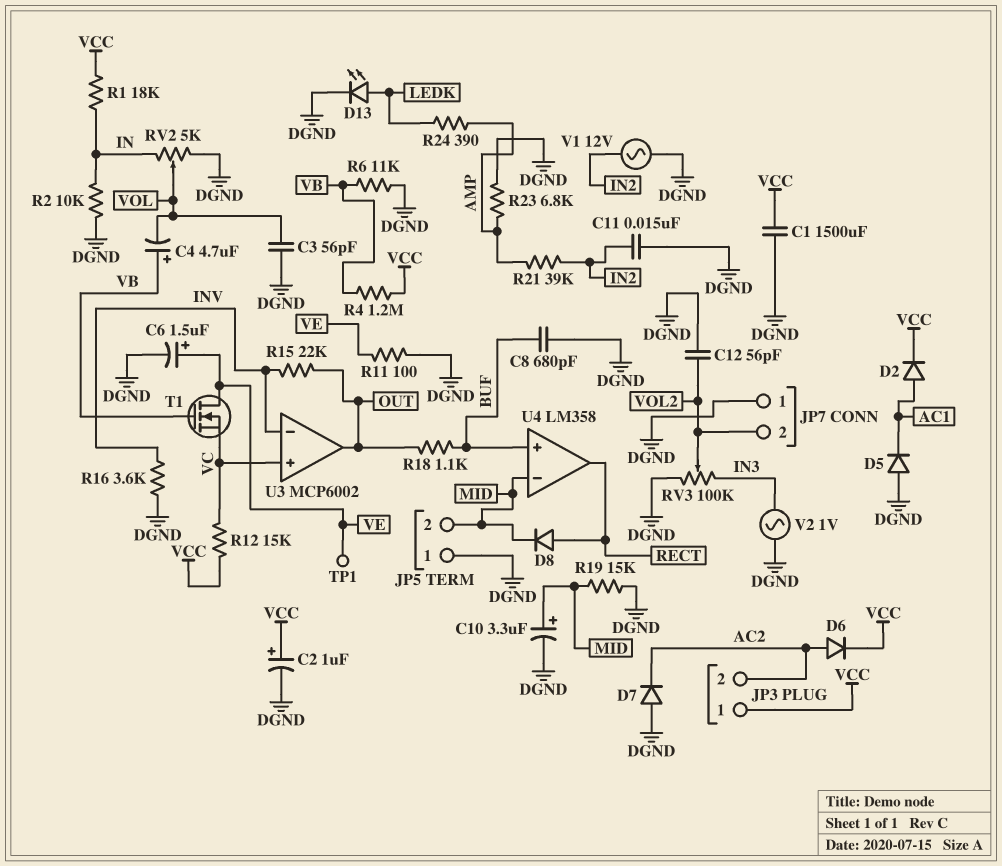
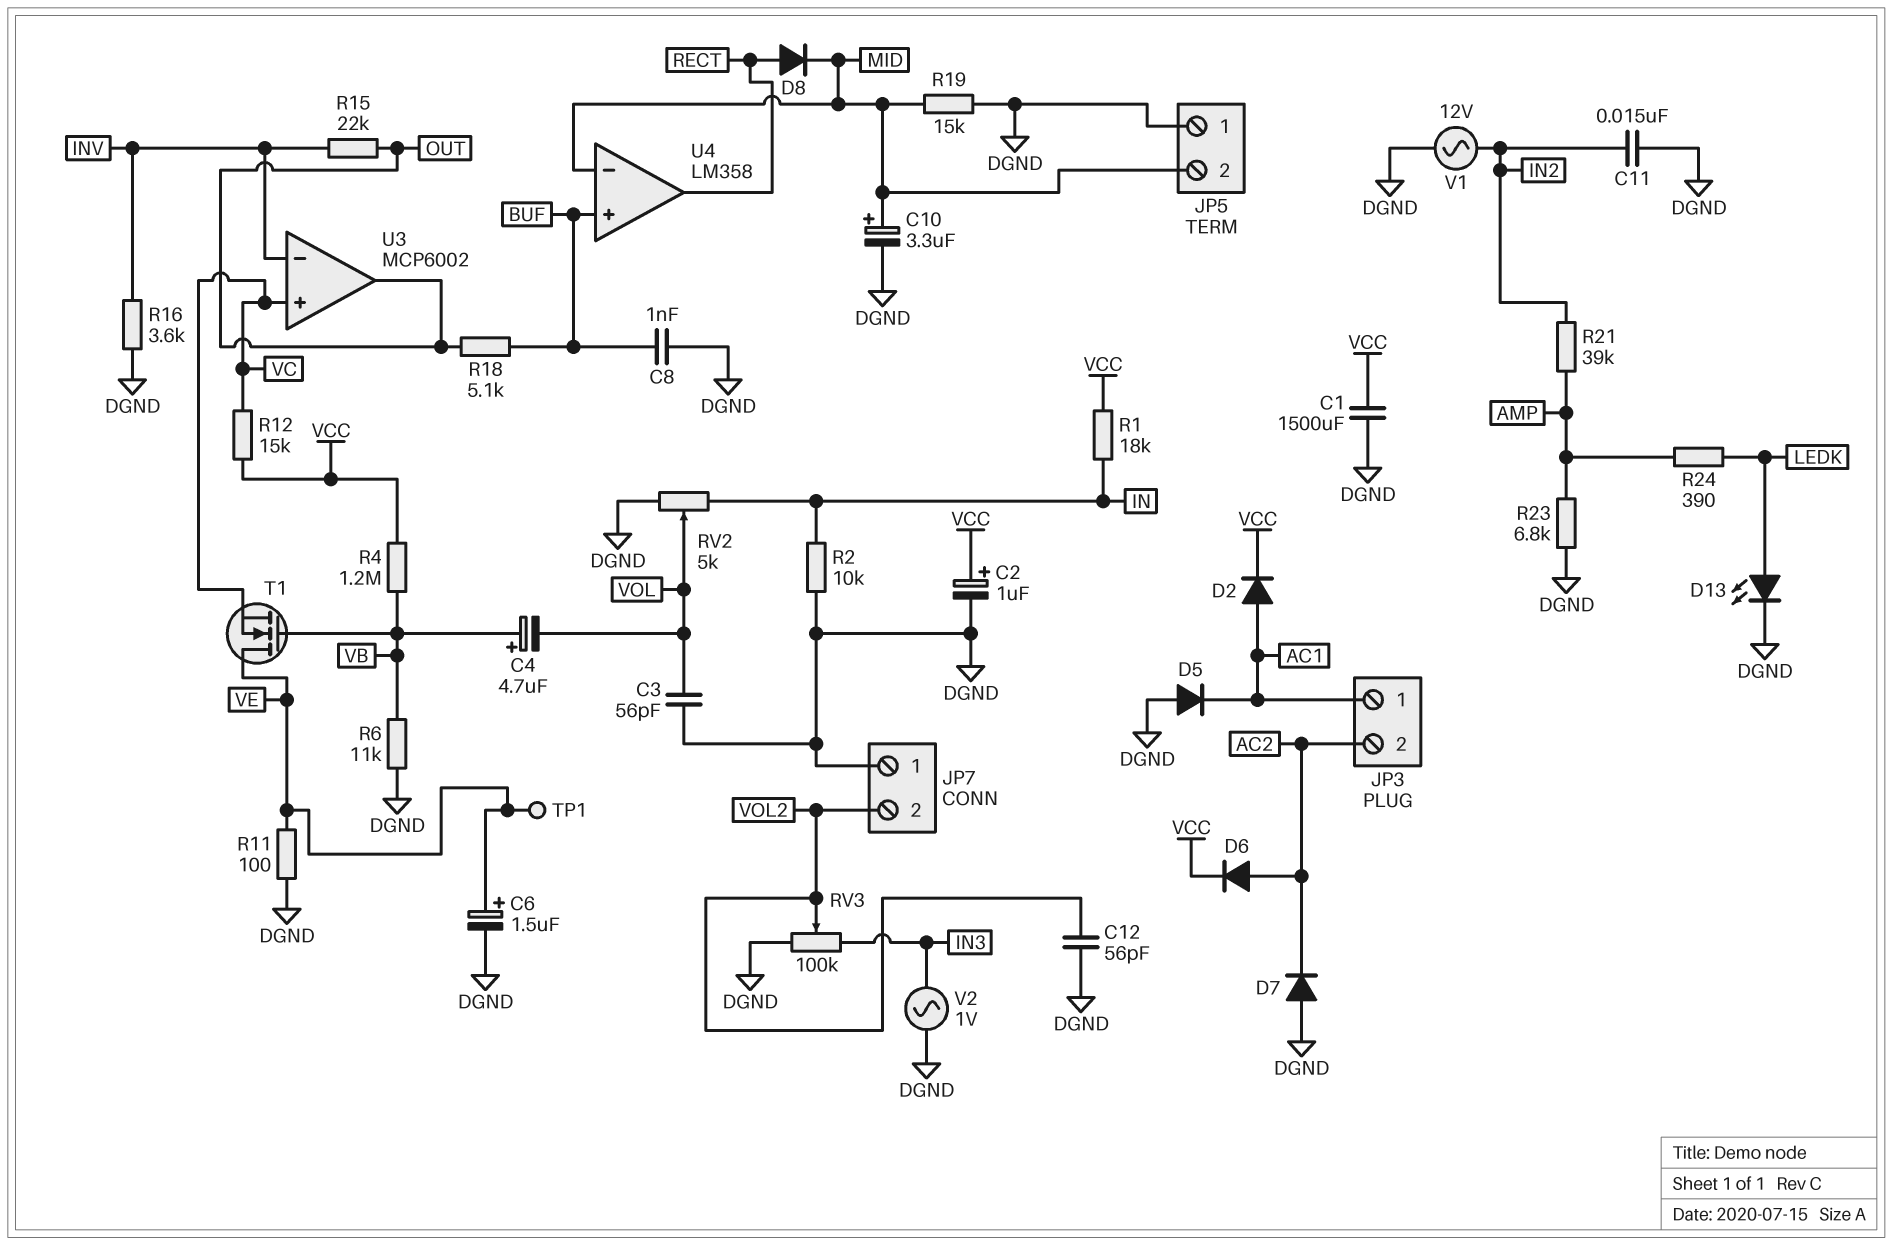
C8: 680pF (BUF, DGND) -> 1nF (BUF, DGND)
JP3 pin 1: VCC -> AC1
R18: 1.1k (BUF, OUT) -> 5.1k (BUF, OUT)

